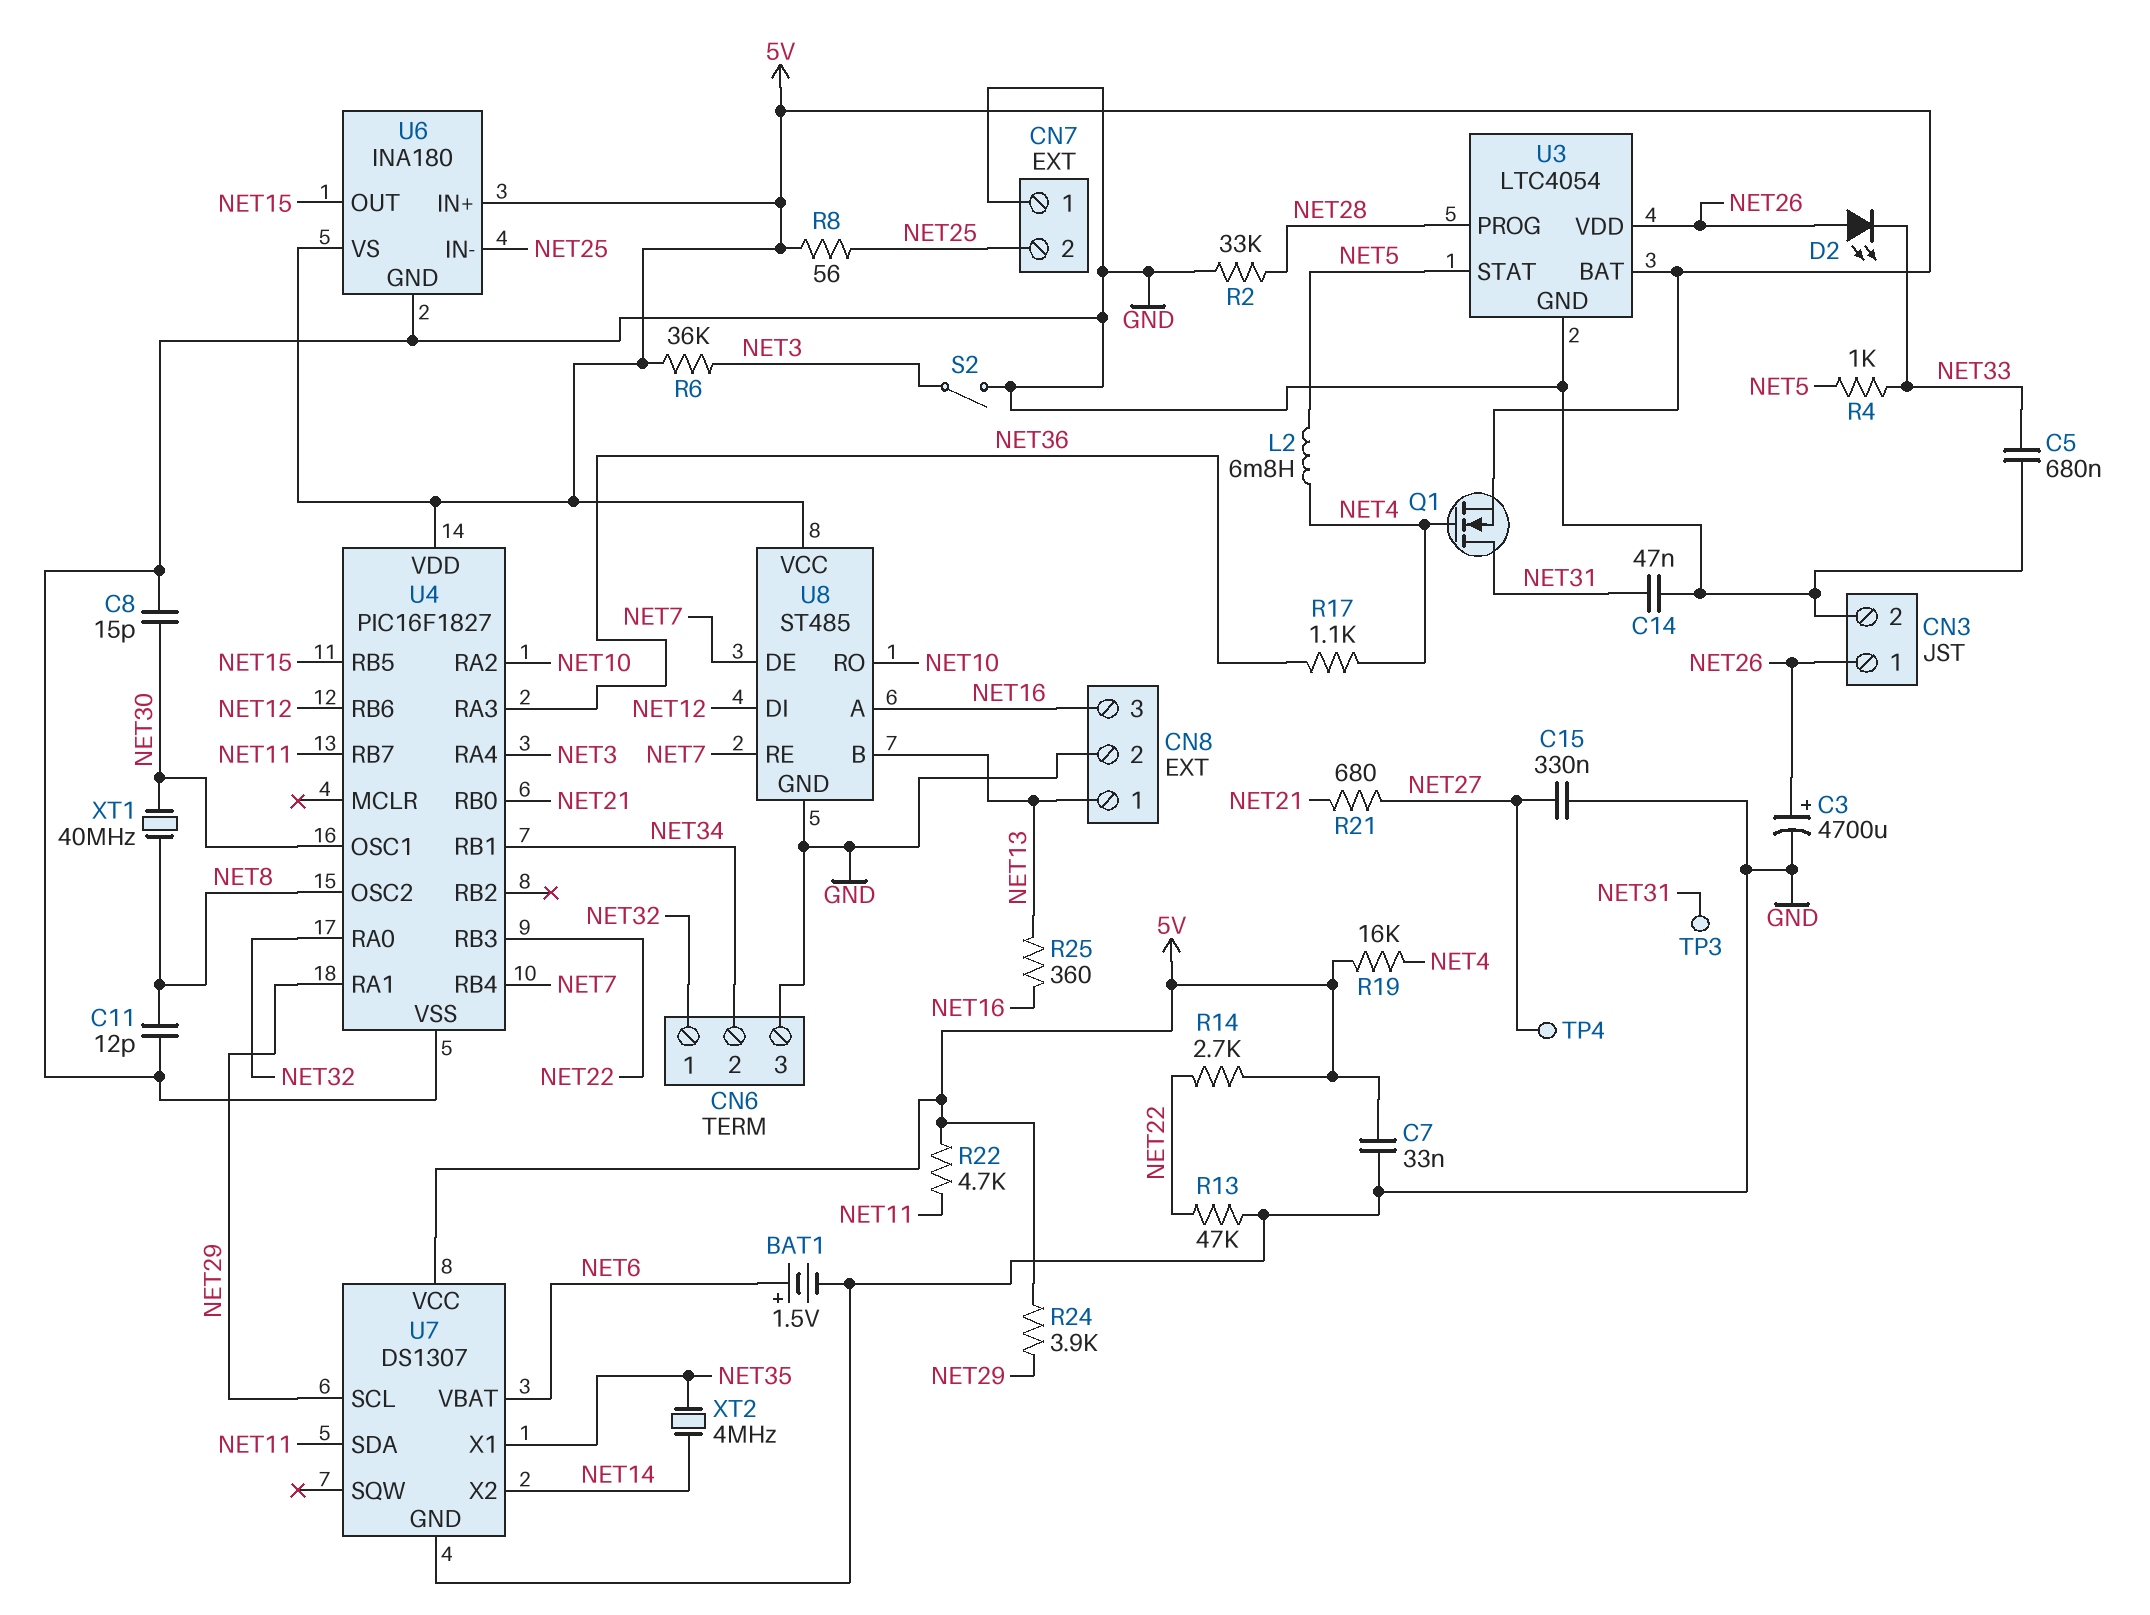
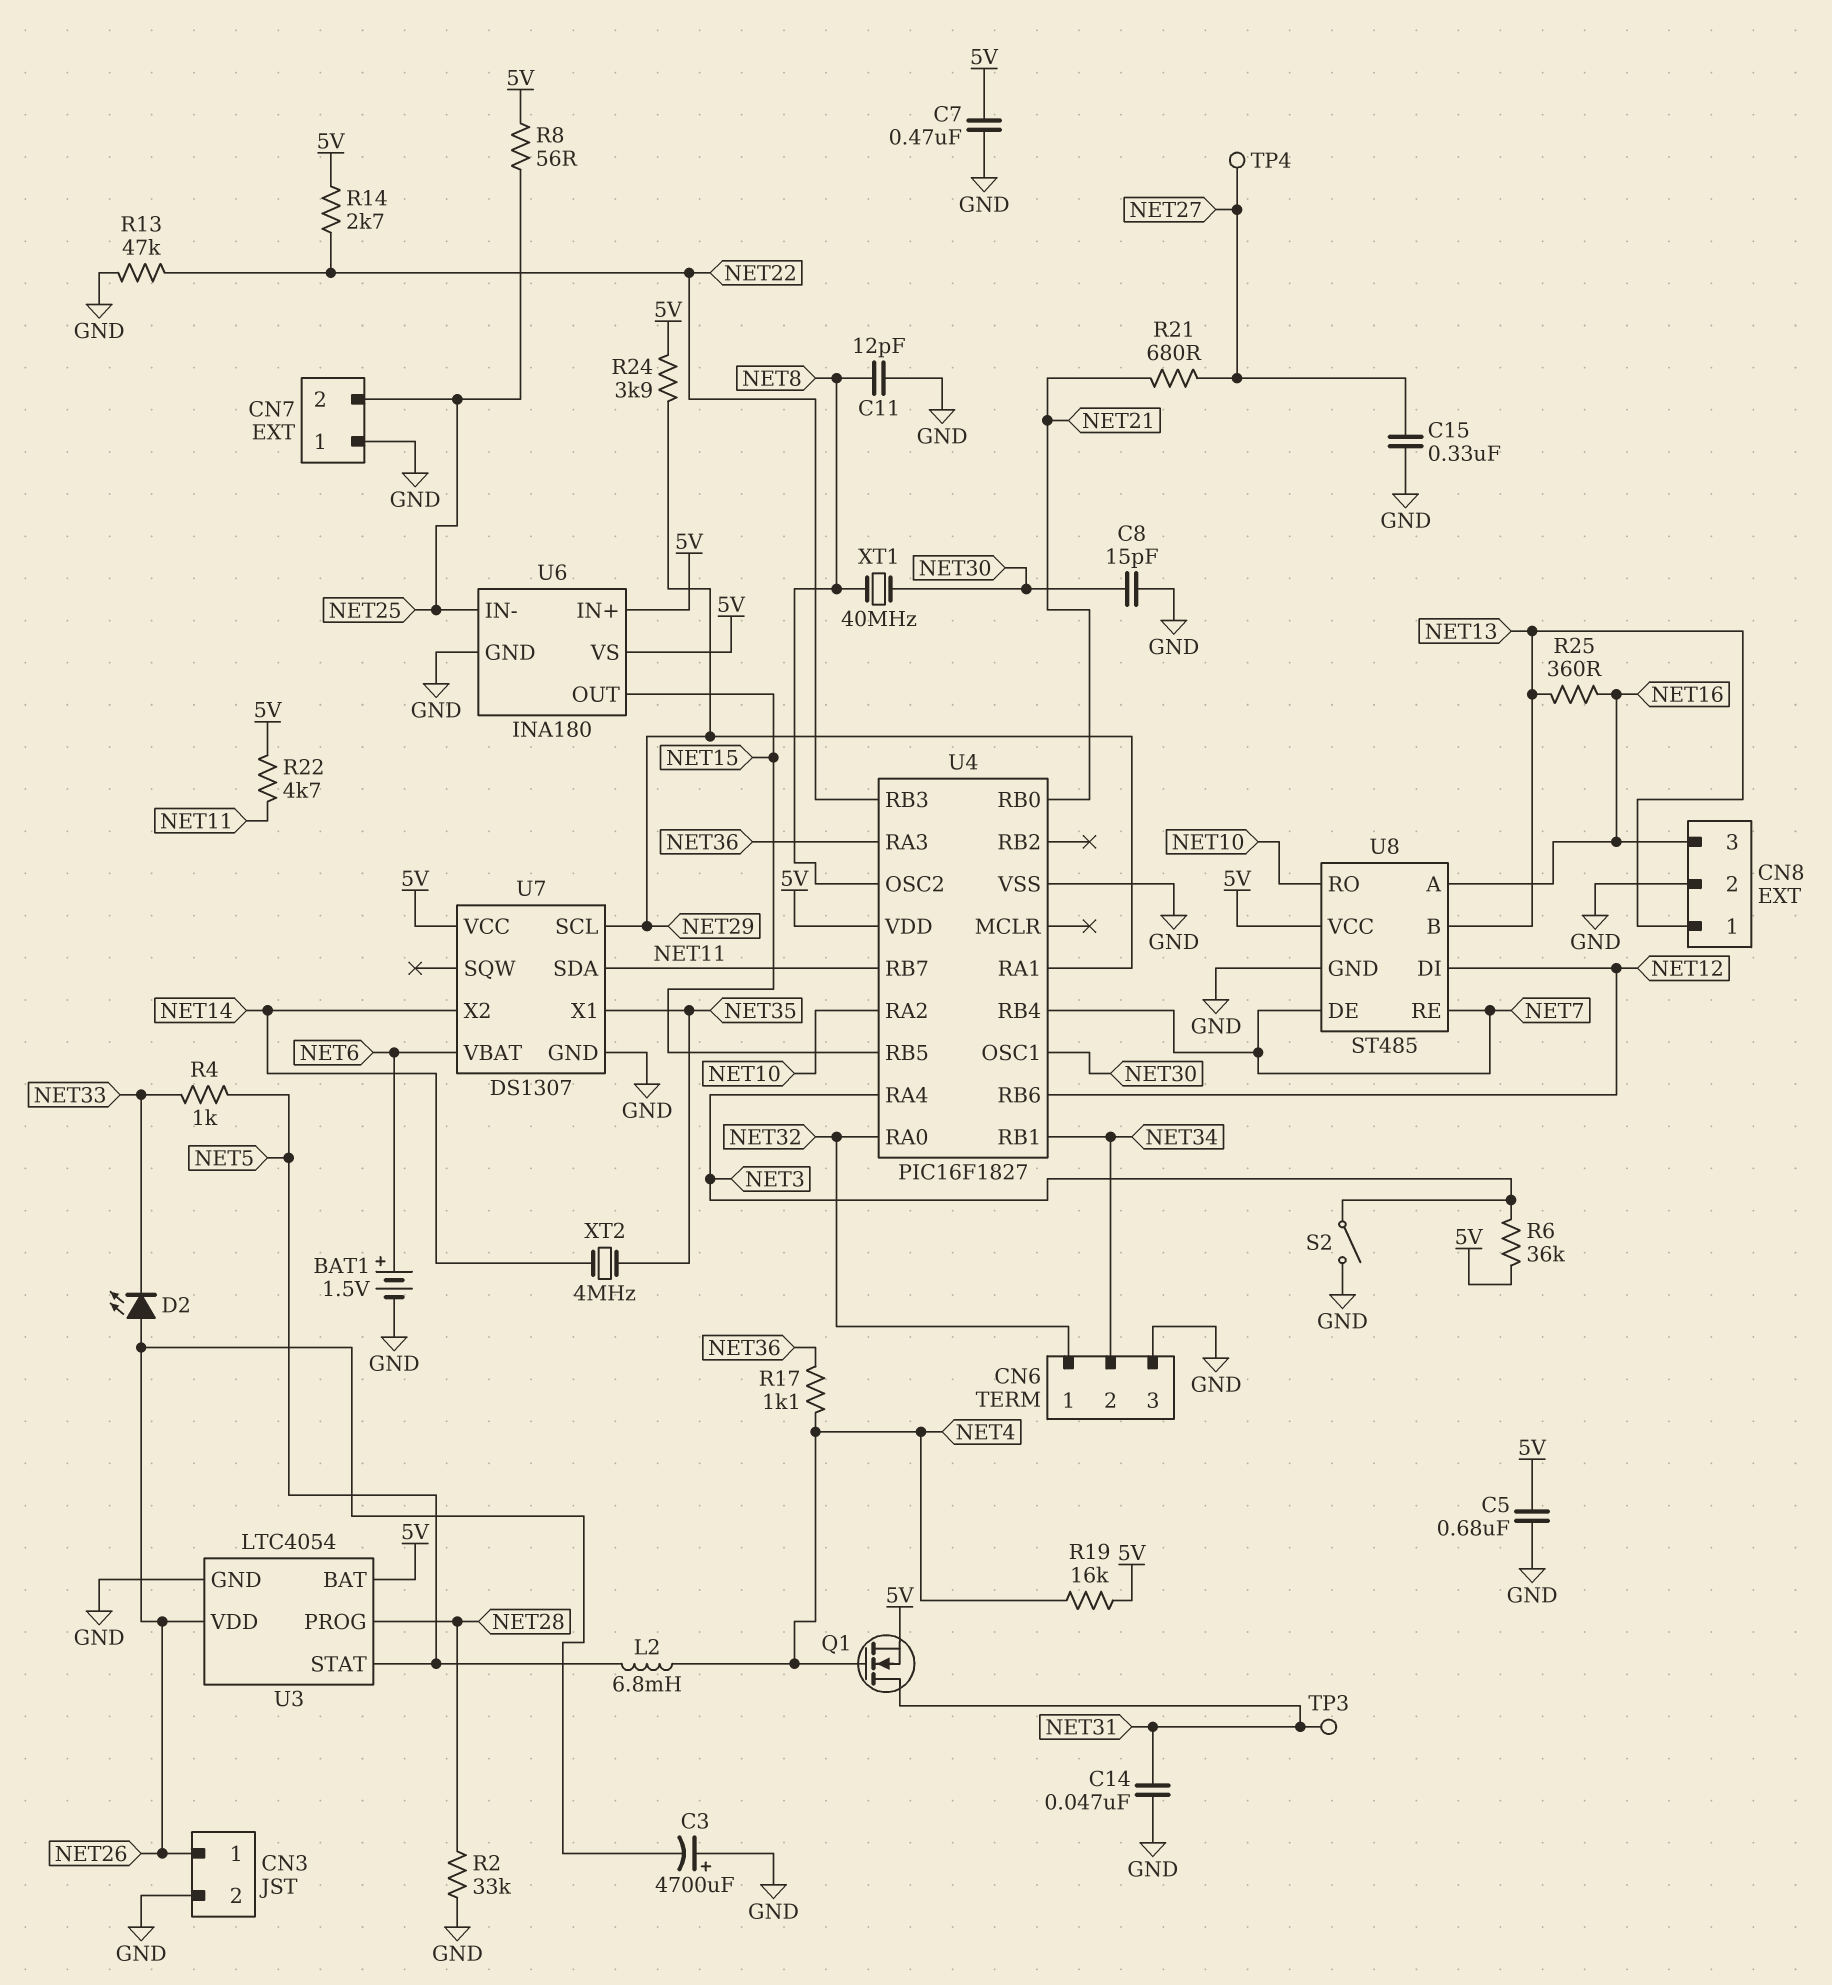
C3: 4700uF (plus NET26, minus GND) -> 4700uF (plus GND, minus NET26)
C5: 680nF (GND, NET33) -> 680nF (5V, GND)
C7: 33nF (5V, GND) -> 470nF (5V, GND)

